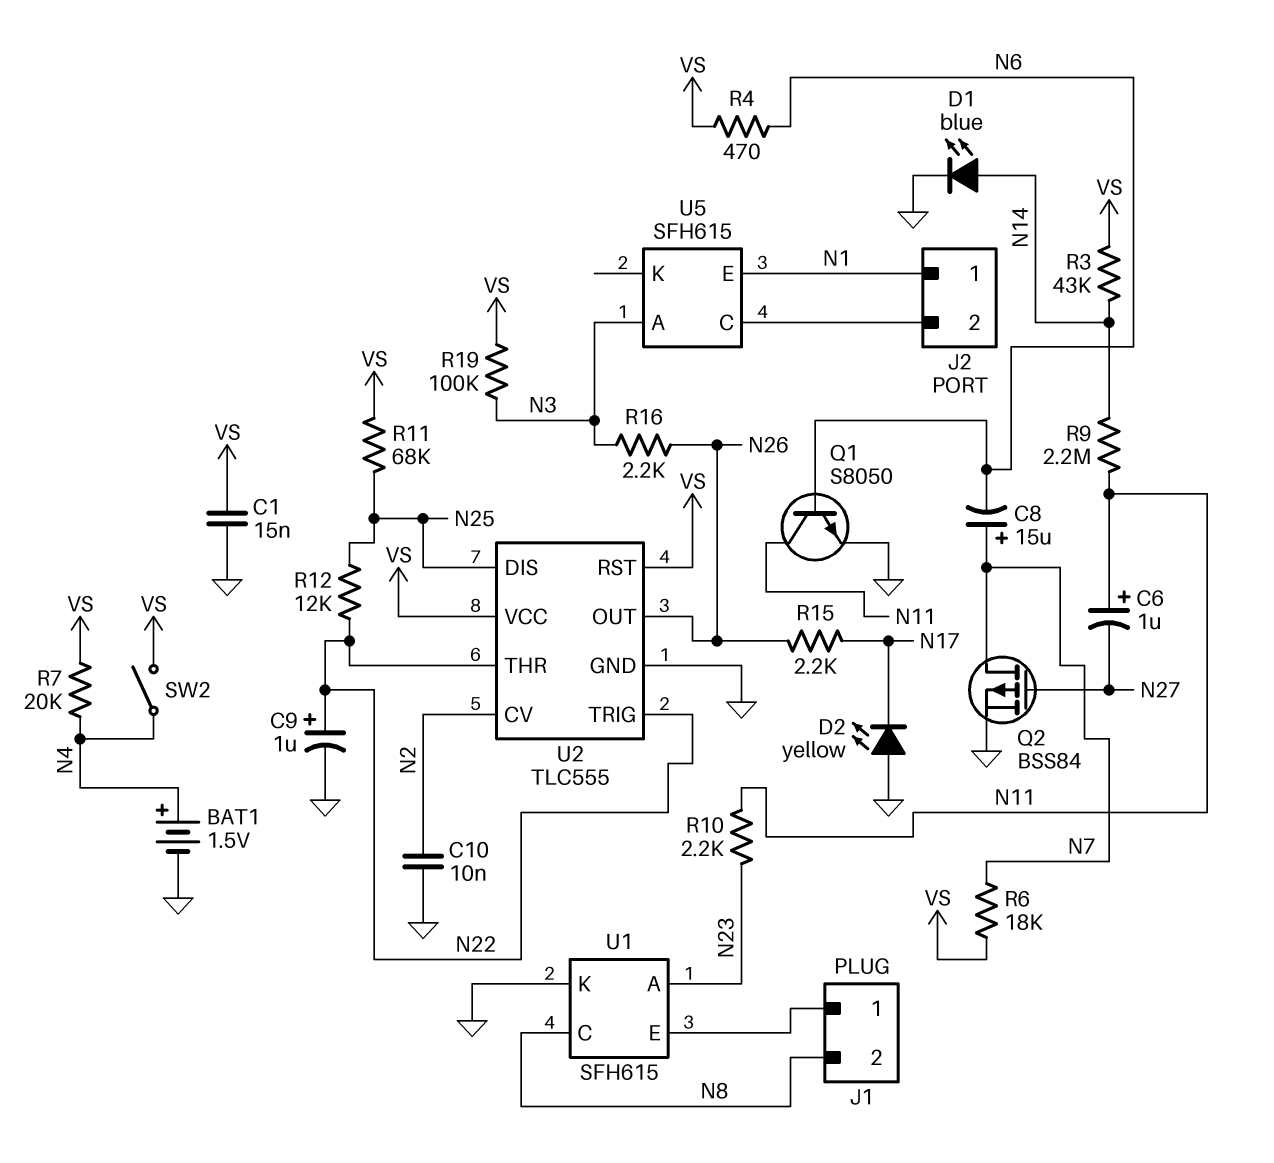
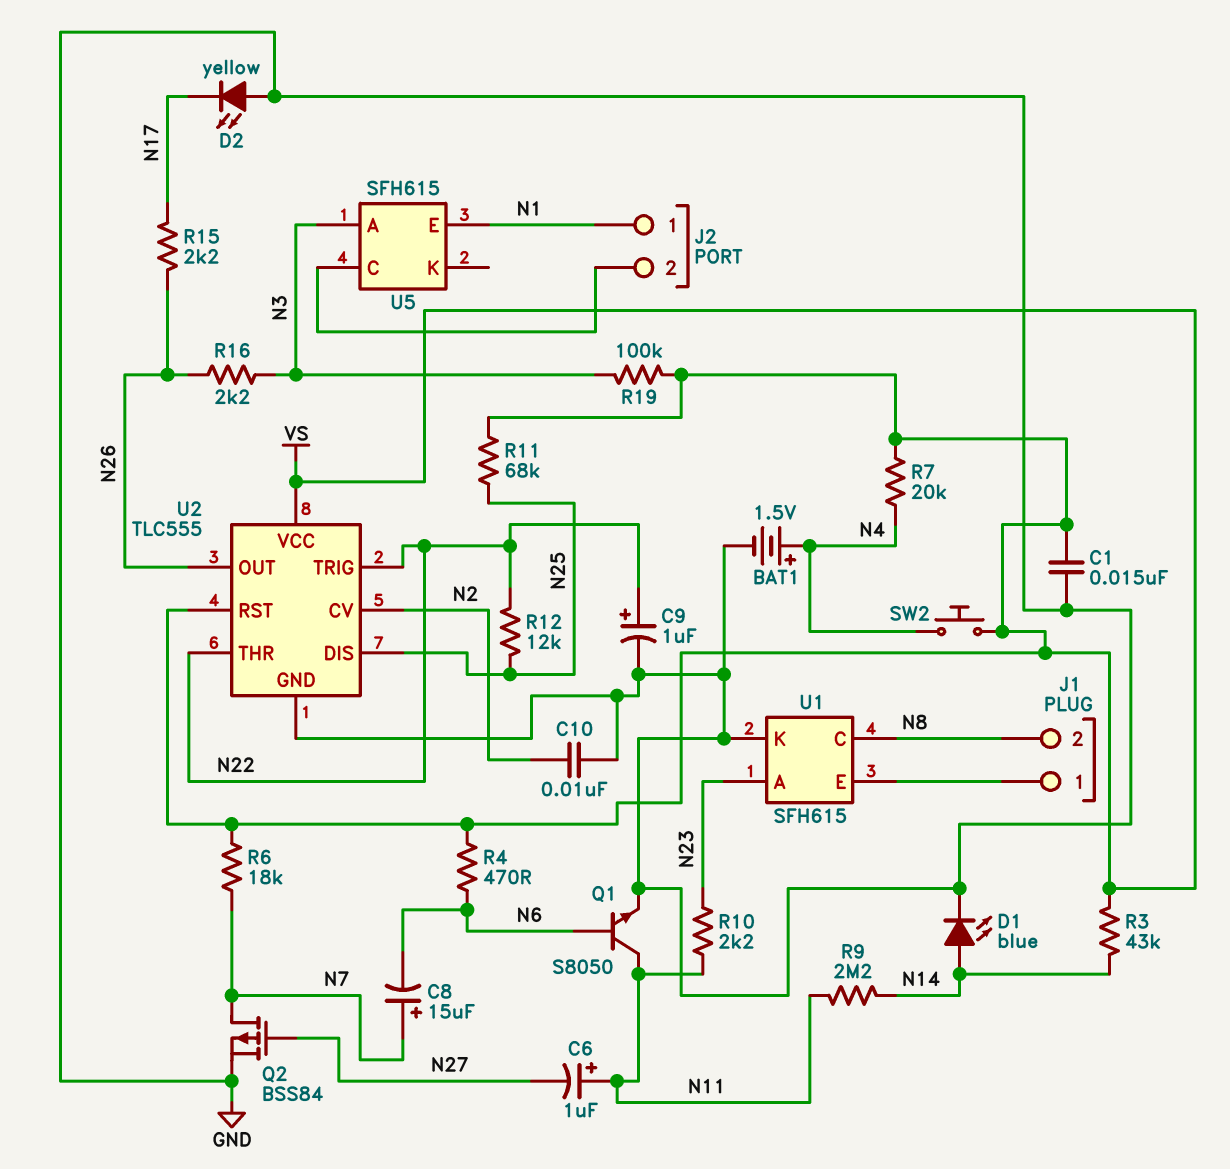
SW2: switch (N4, VS) -> button (N4, VS)

